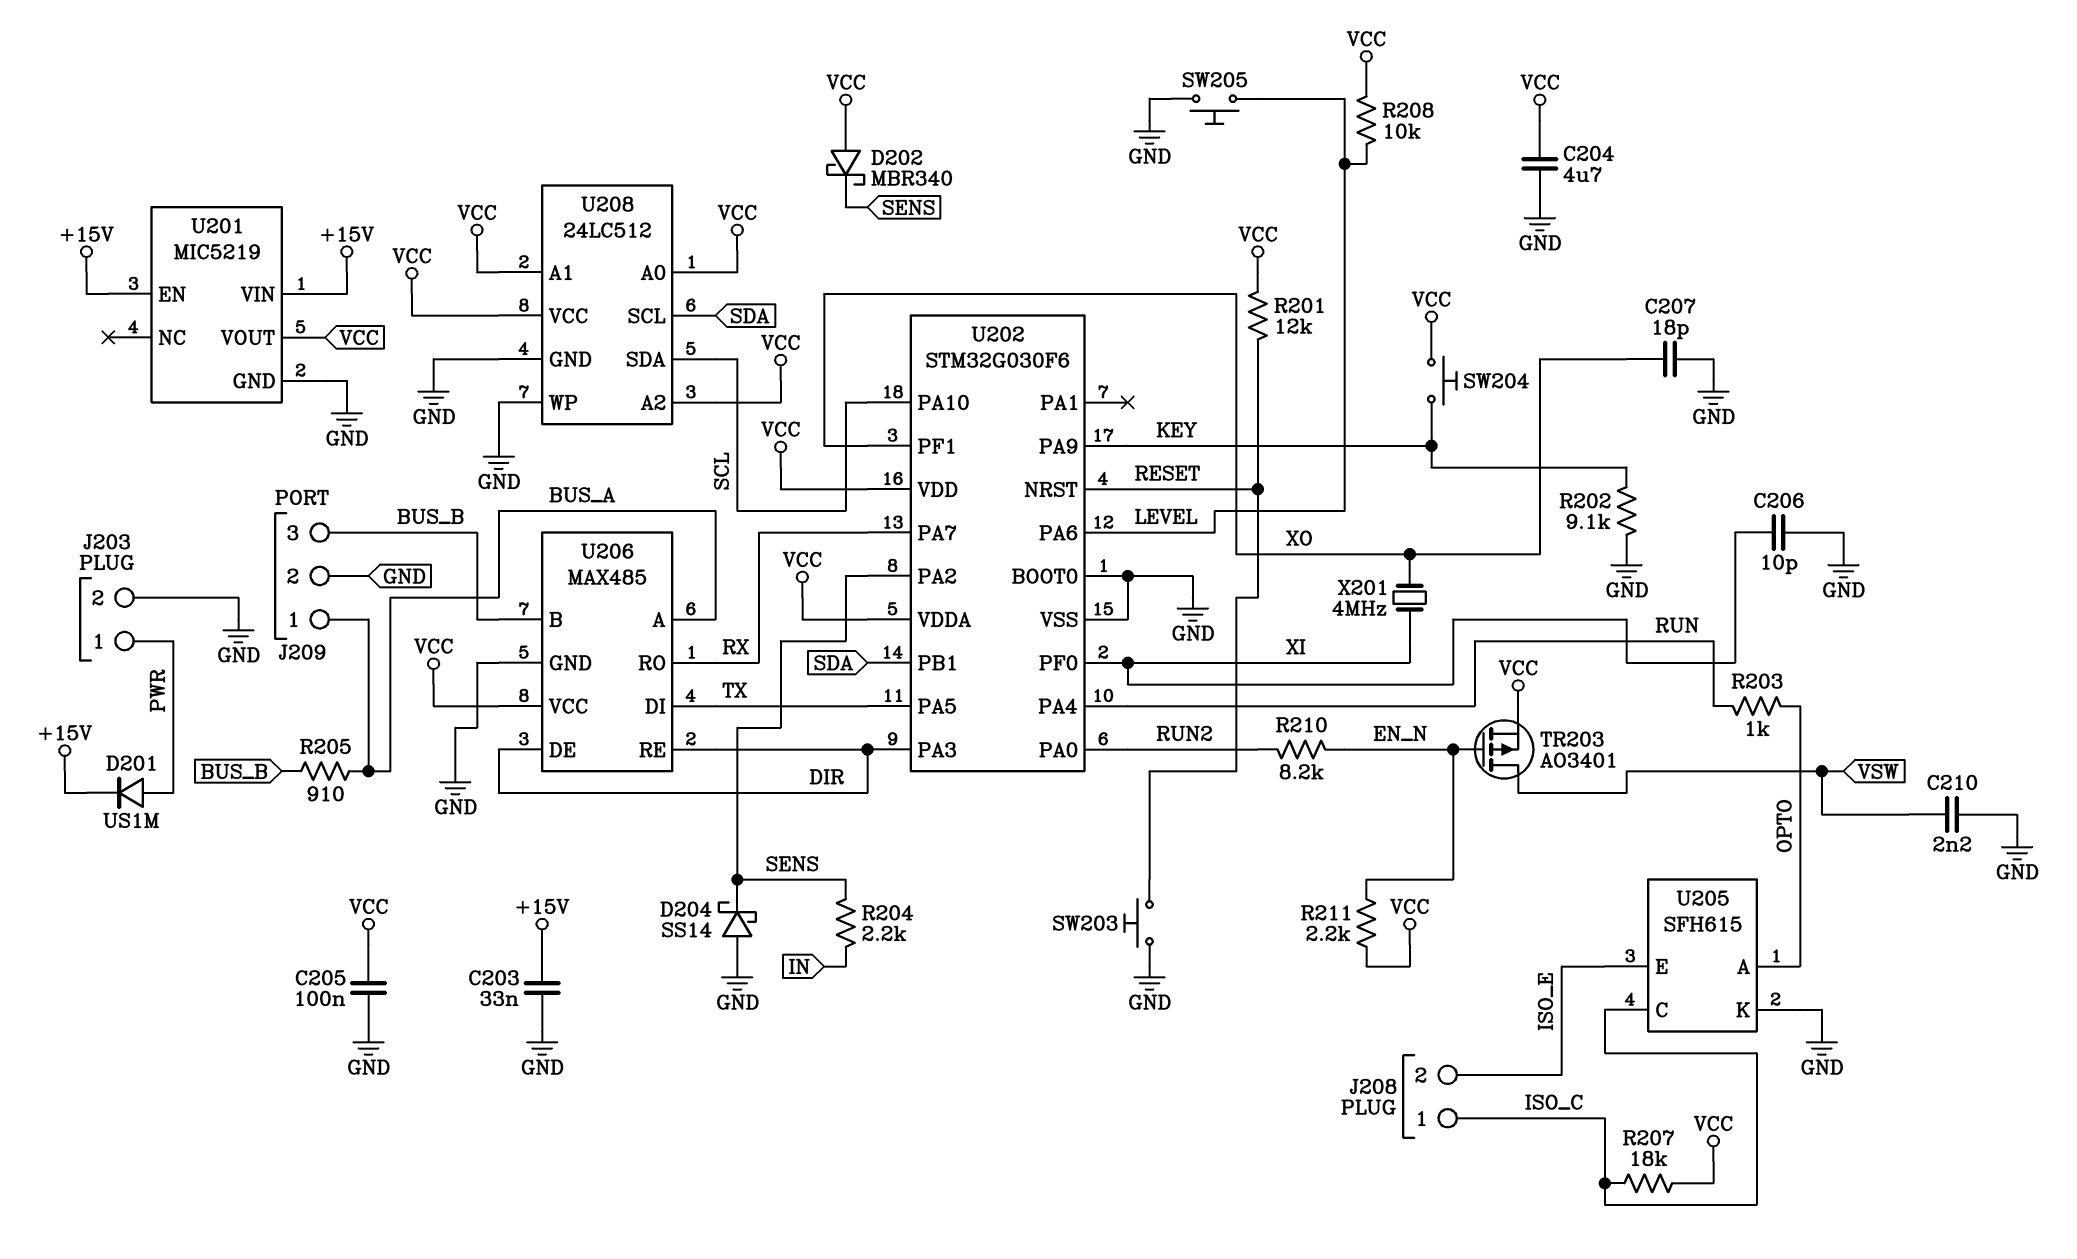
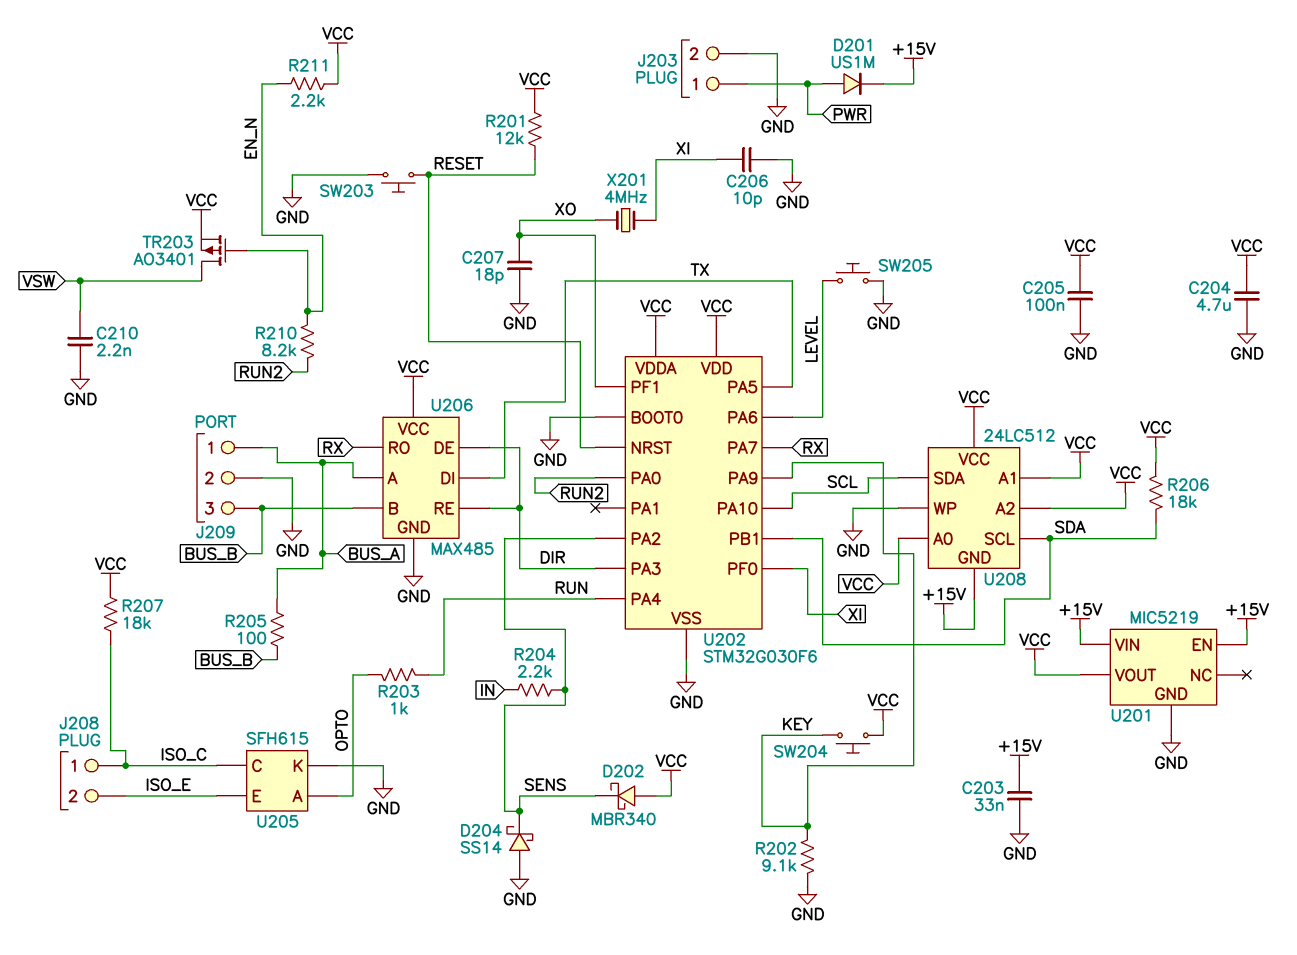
R205: 910 (BUS_A, BUS_B) -> 100 (BUS_A, BUS_B)
R206: none -> 18k (SDA, VCC)
R208: 10k (LEVEL, VCC) -> none
U208 pin GND: GND -> +15V

